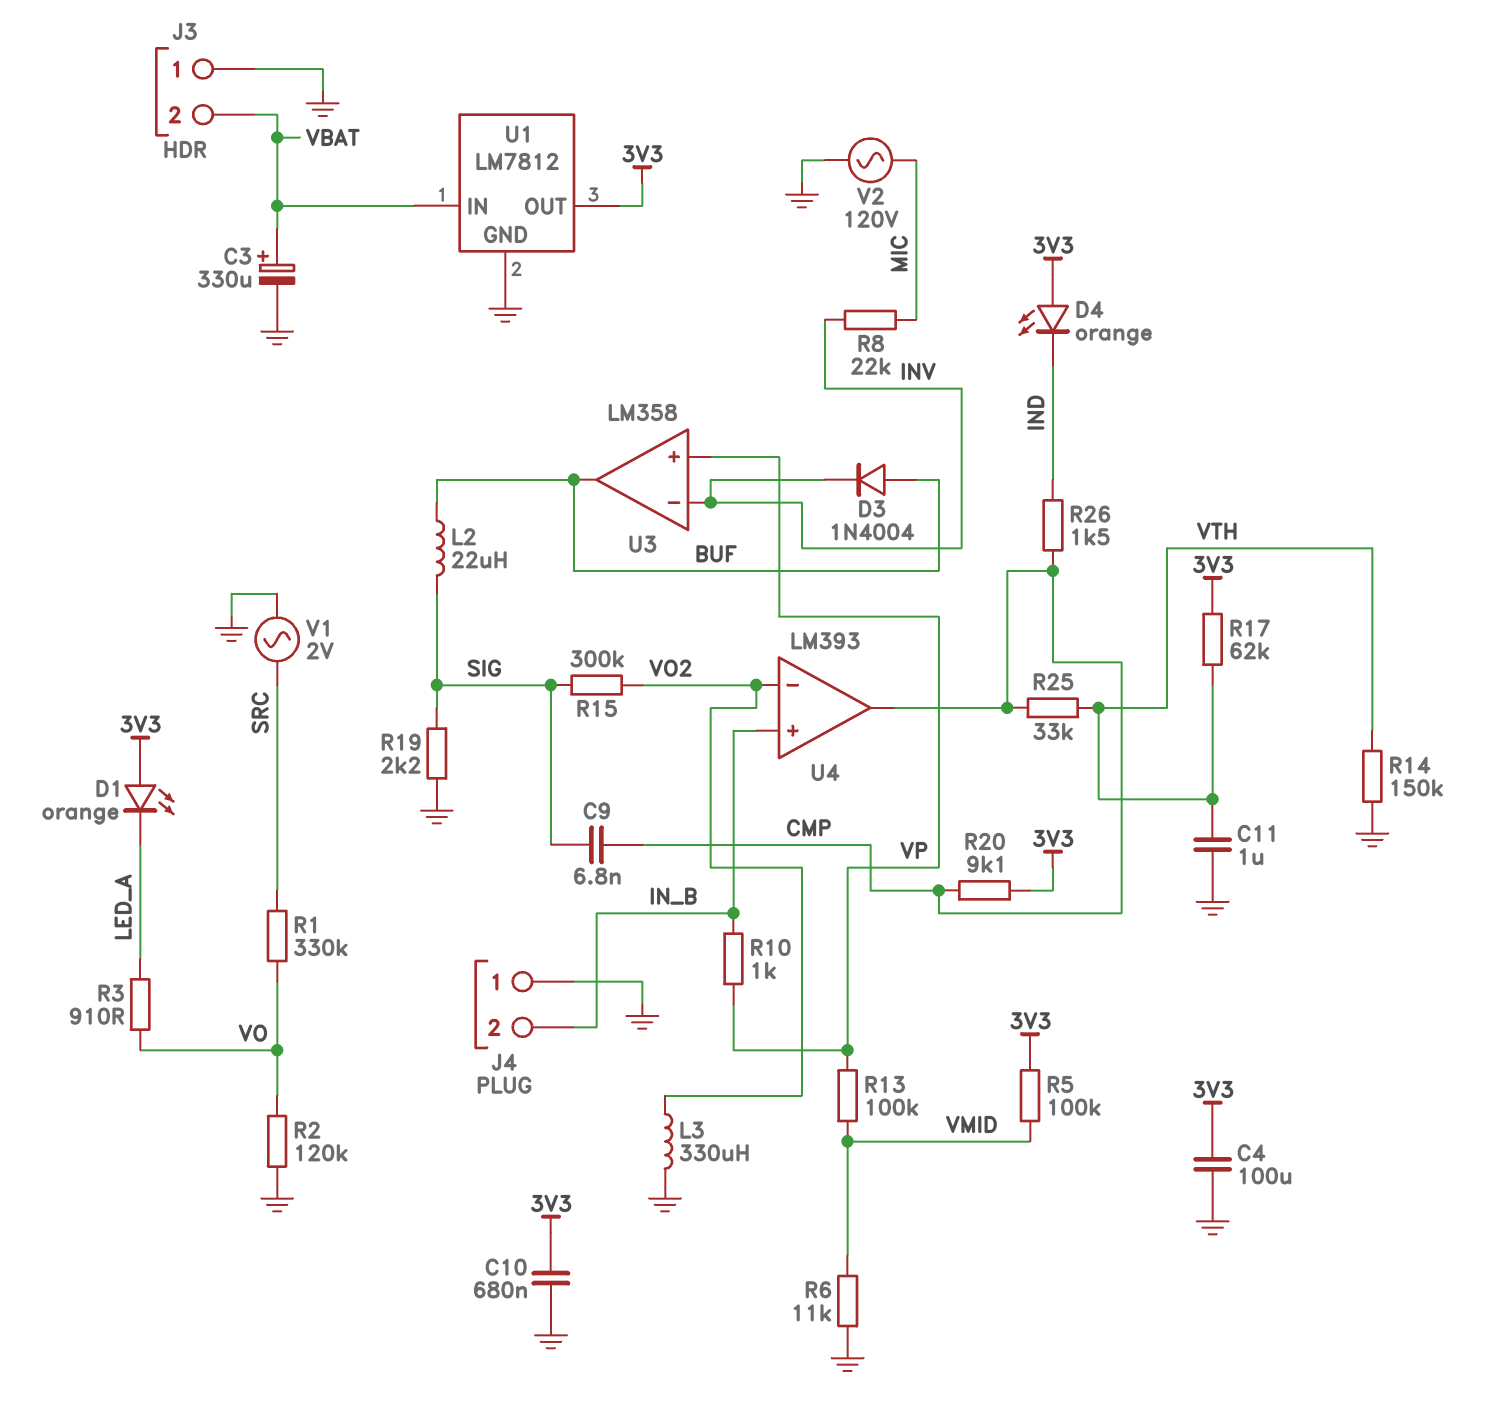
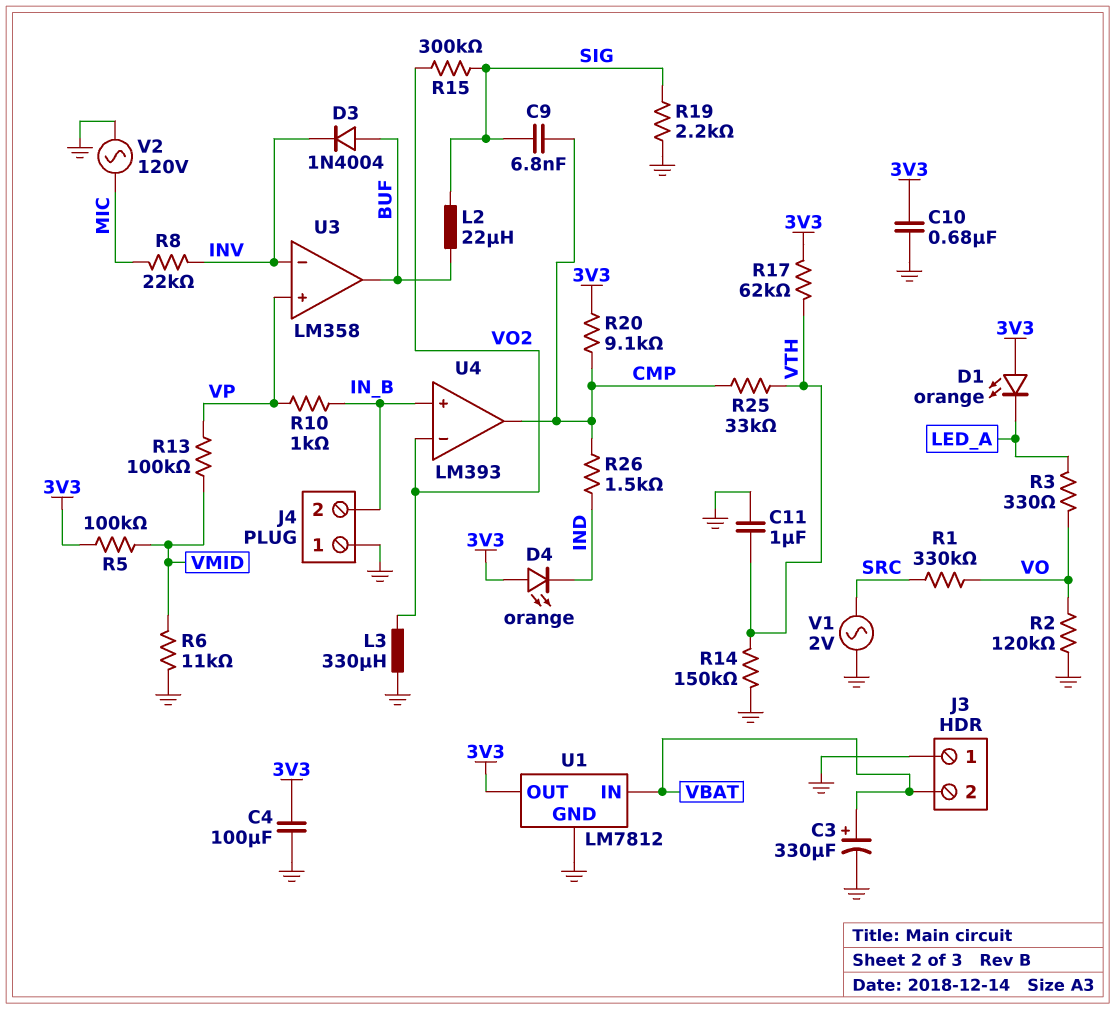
R3: 910 (LED_A, VO) -> 330 (LED_A, VO)

